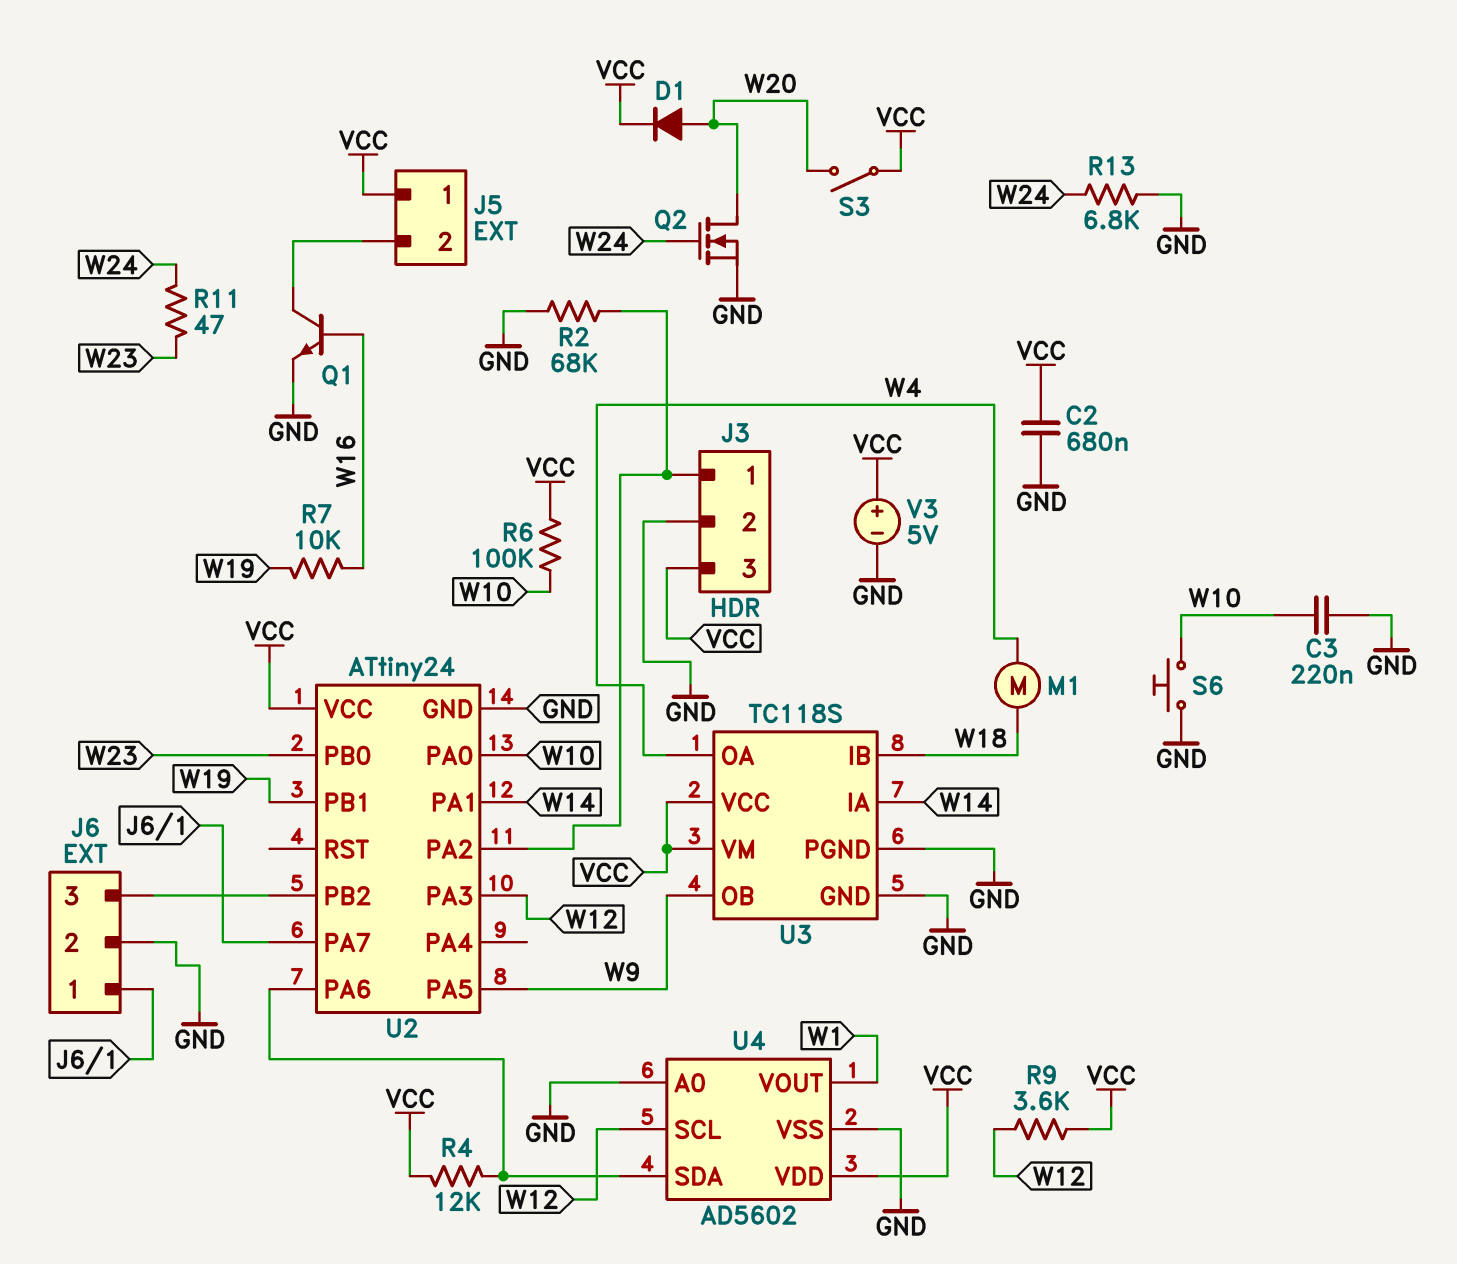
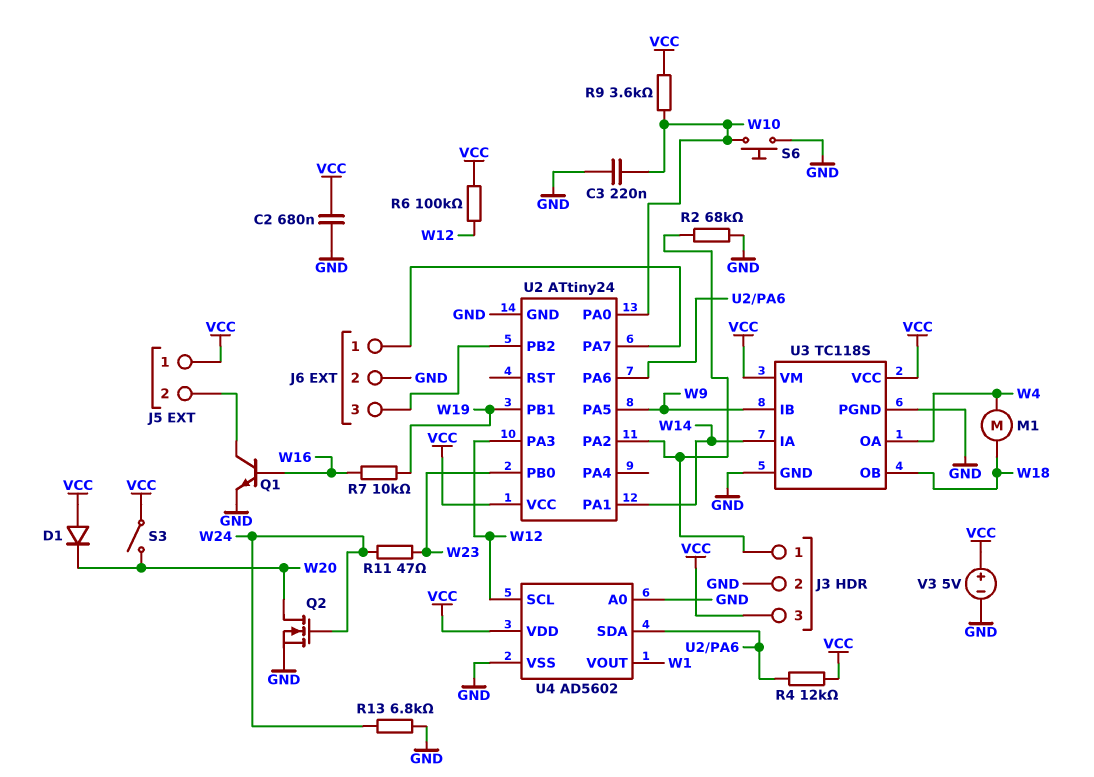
D1: diode (A W20, K VCC) -> diode (A VCC, K W20)
R6: 100k (VCC, W10) -> 100k (VCC, W12)
R9: 3.6k (VCC, W12) -> 3.6k (VCC, W10)
U3 pin IB: W18 -> W9
U3 pin OB: W9 -> W18

